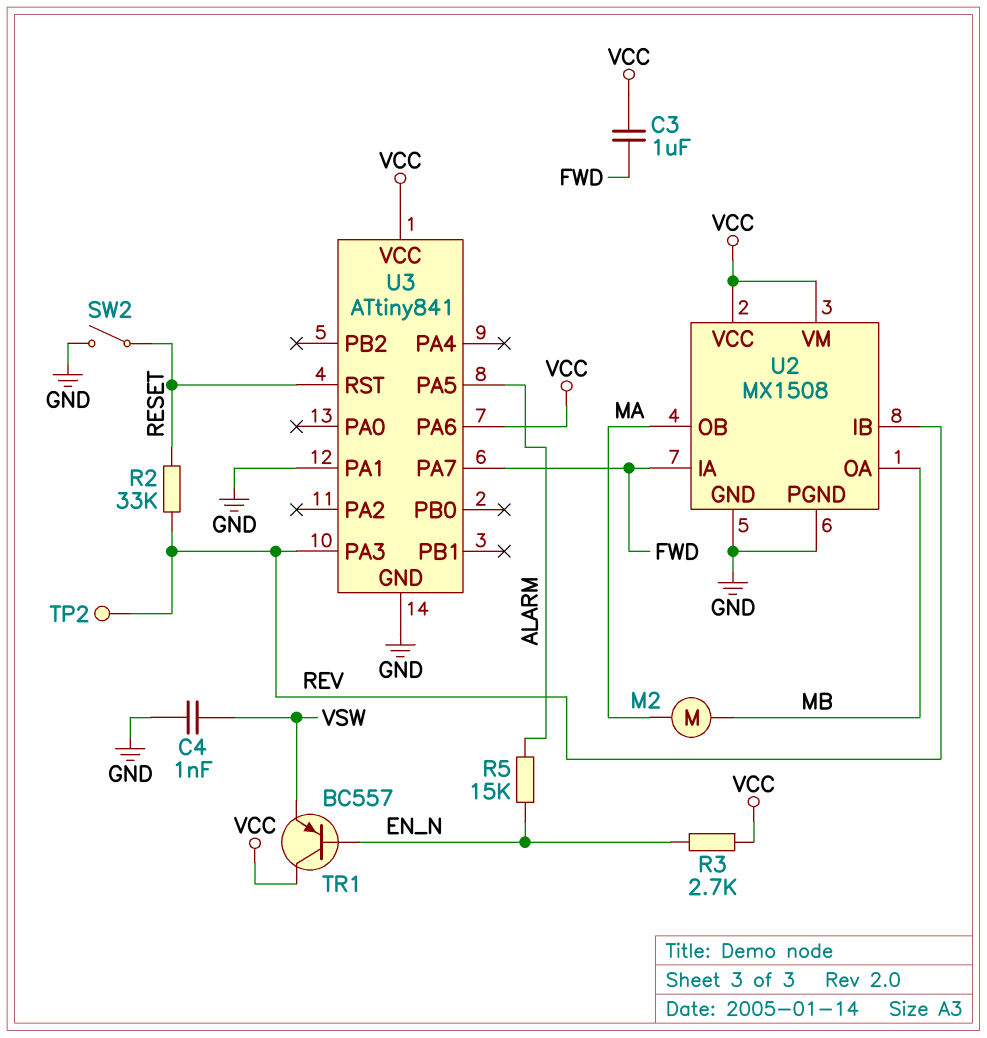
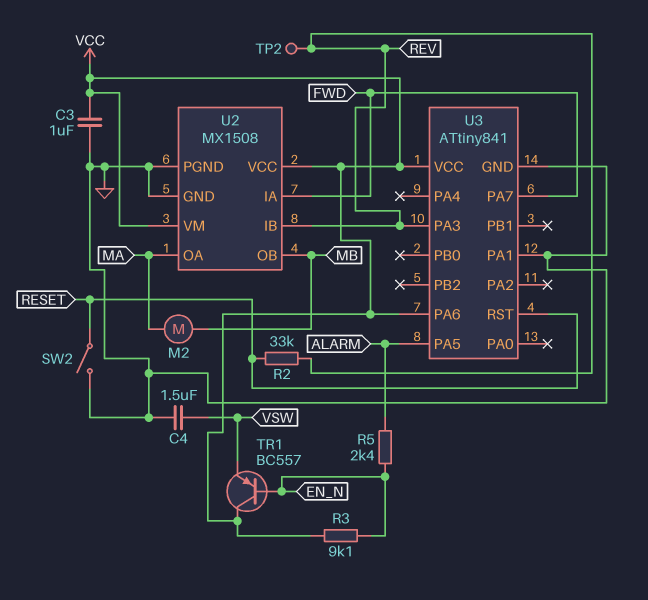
C3: 1uF (FWD, VCC) -> 1uF (GND, VCC)
C4: 1nF (GND, VSW) -> 1.5uF (GND, VSW)
R3: 2.7k (EN_N, VCC) -> 9.1k (EN_N, VCC)
R5: 15k (ALARM, EN_N) -> 2.4k (ALARM, EN_N)
U2 pin OA: MB -> MA
U2 pin OB: MA -> MB

